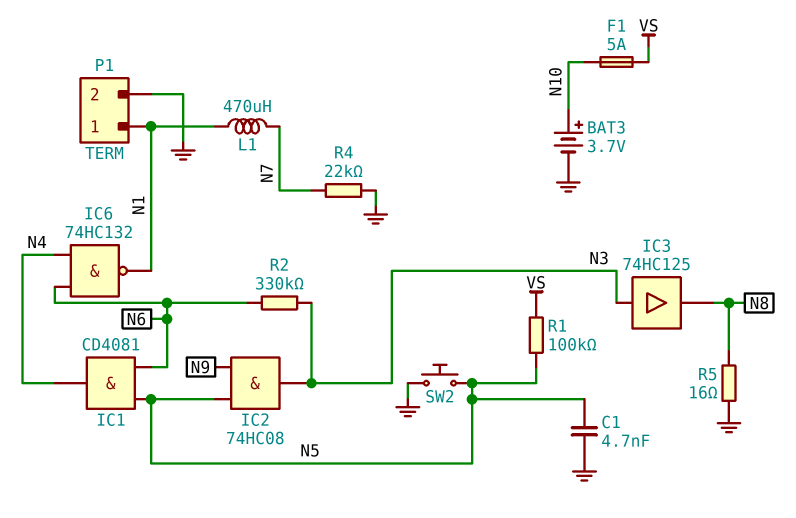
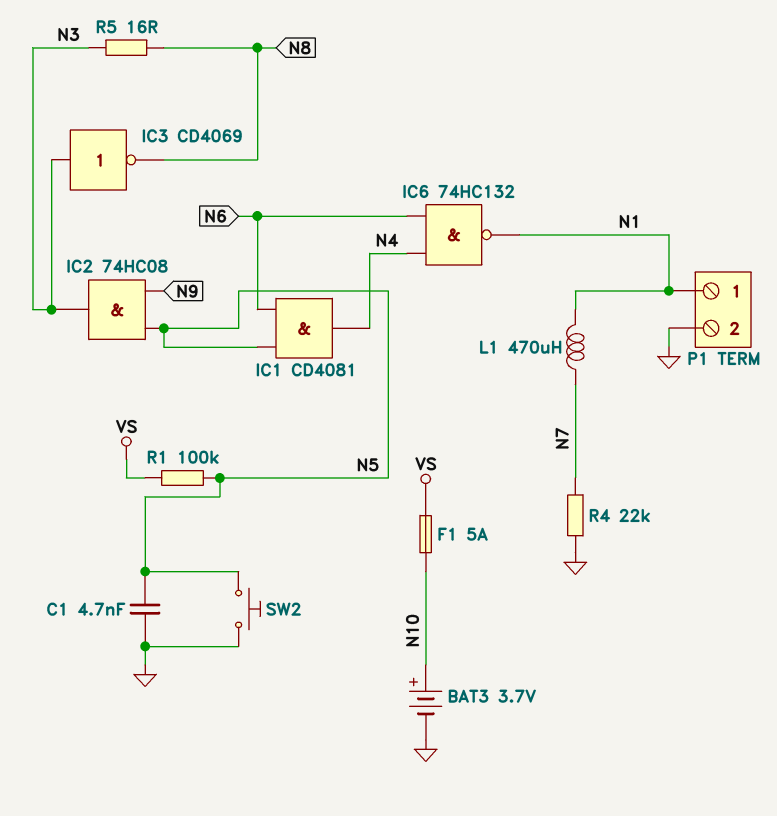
IC3: buffer 74HC125 (in N3, out N8) -> NOT CD4069 (in N3, out N8)
R2: 330k (N3, N6) -> none
R5: 16 (GND, N8) -> 16 (N3, N8)

